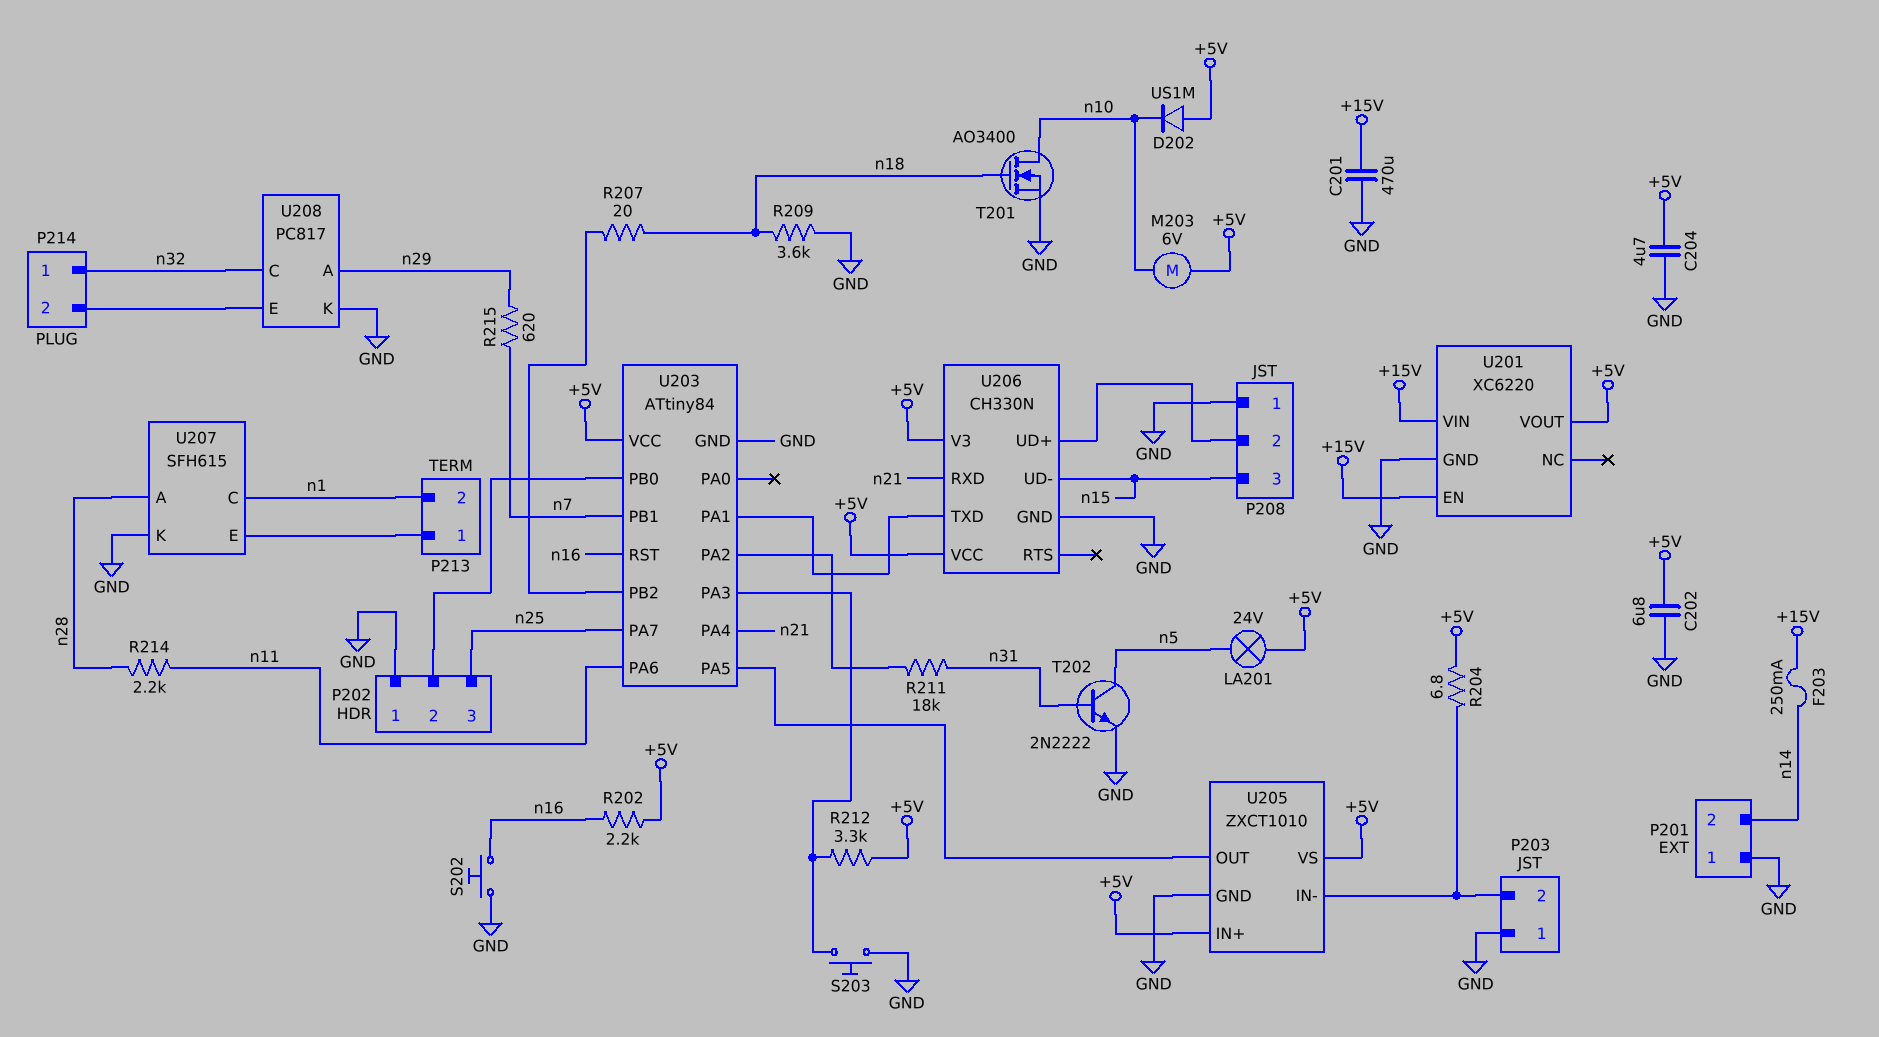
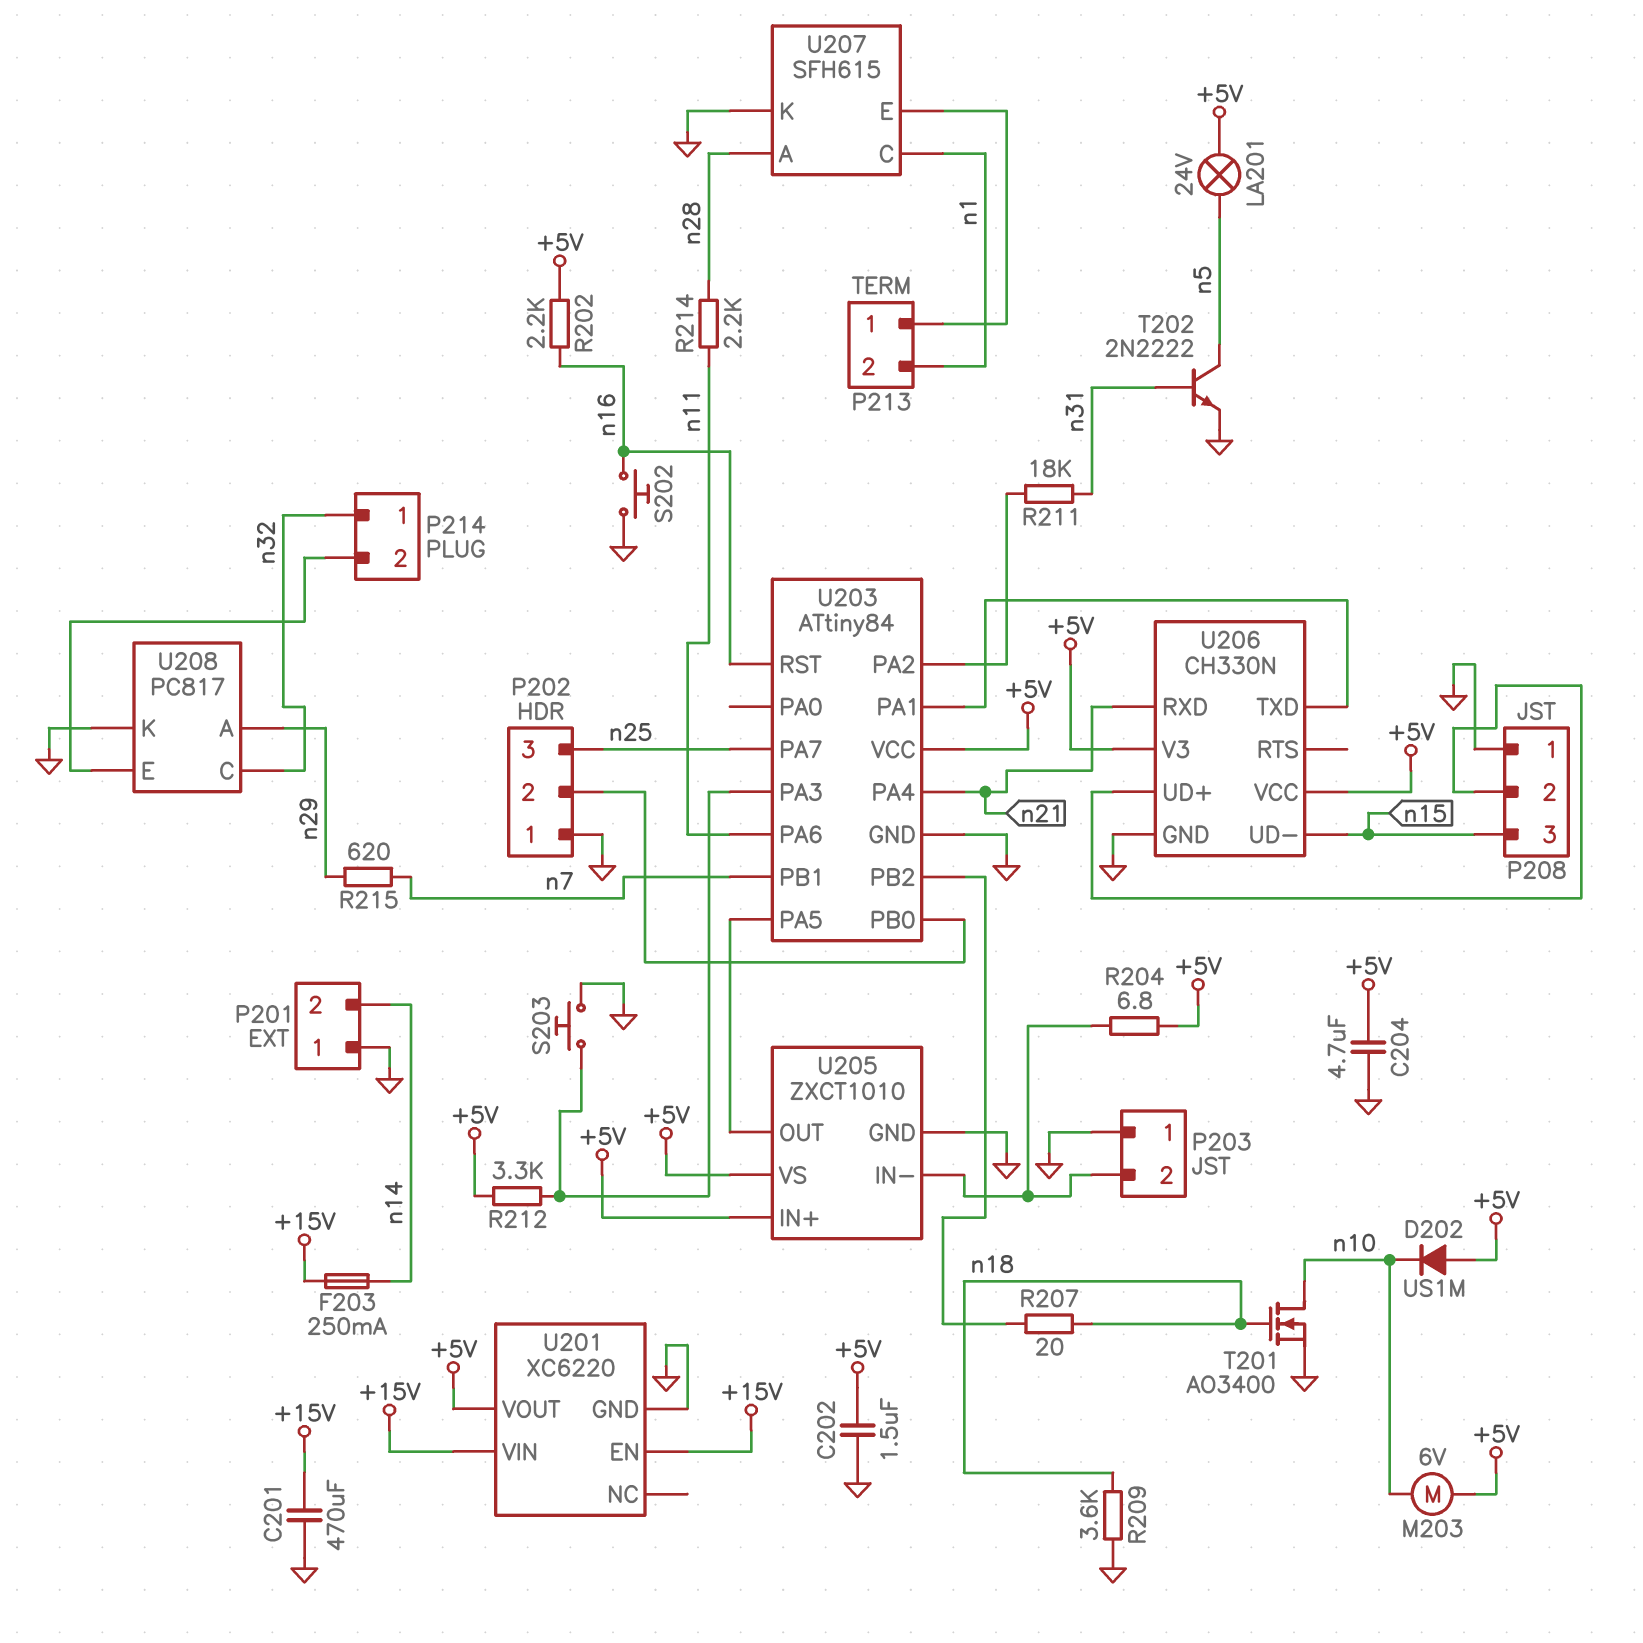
C202: 6.8uF (+5V, GND) -> 1.5uF (+5V, GND)

